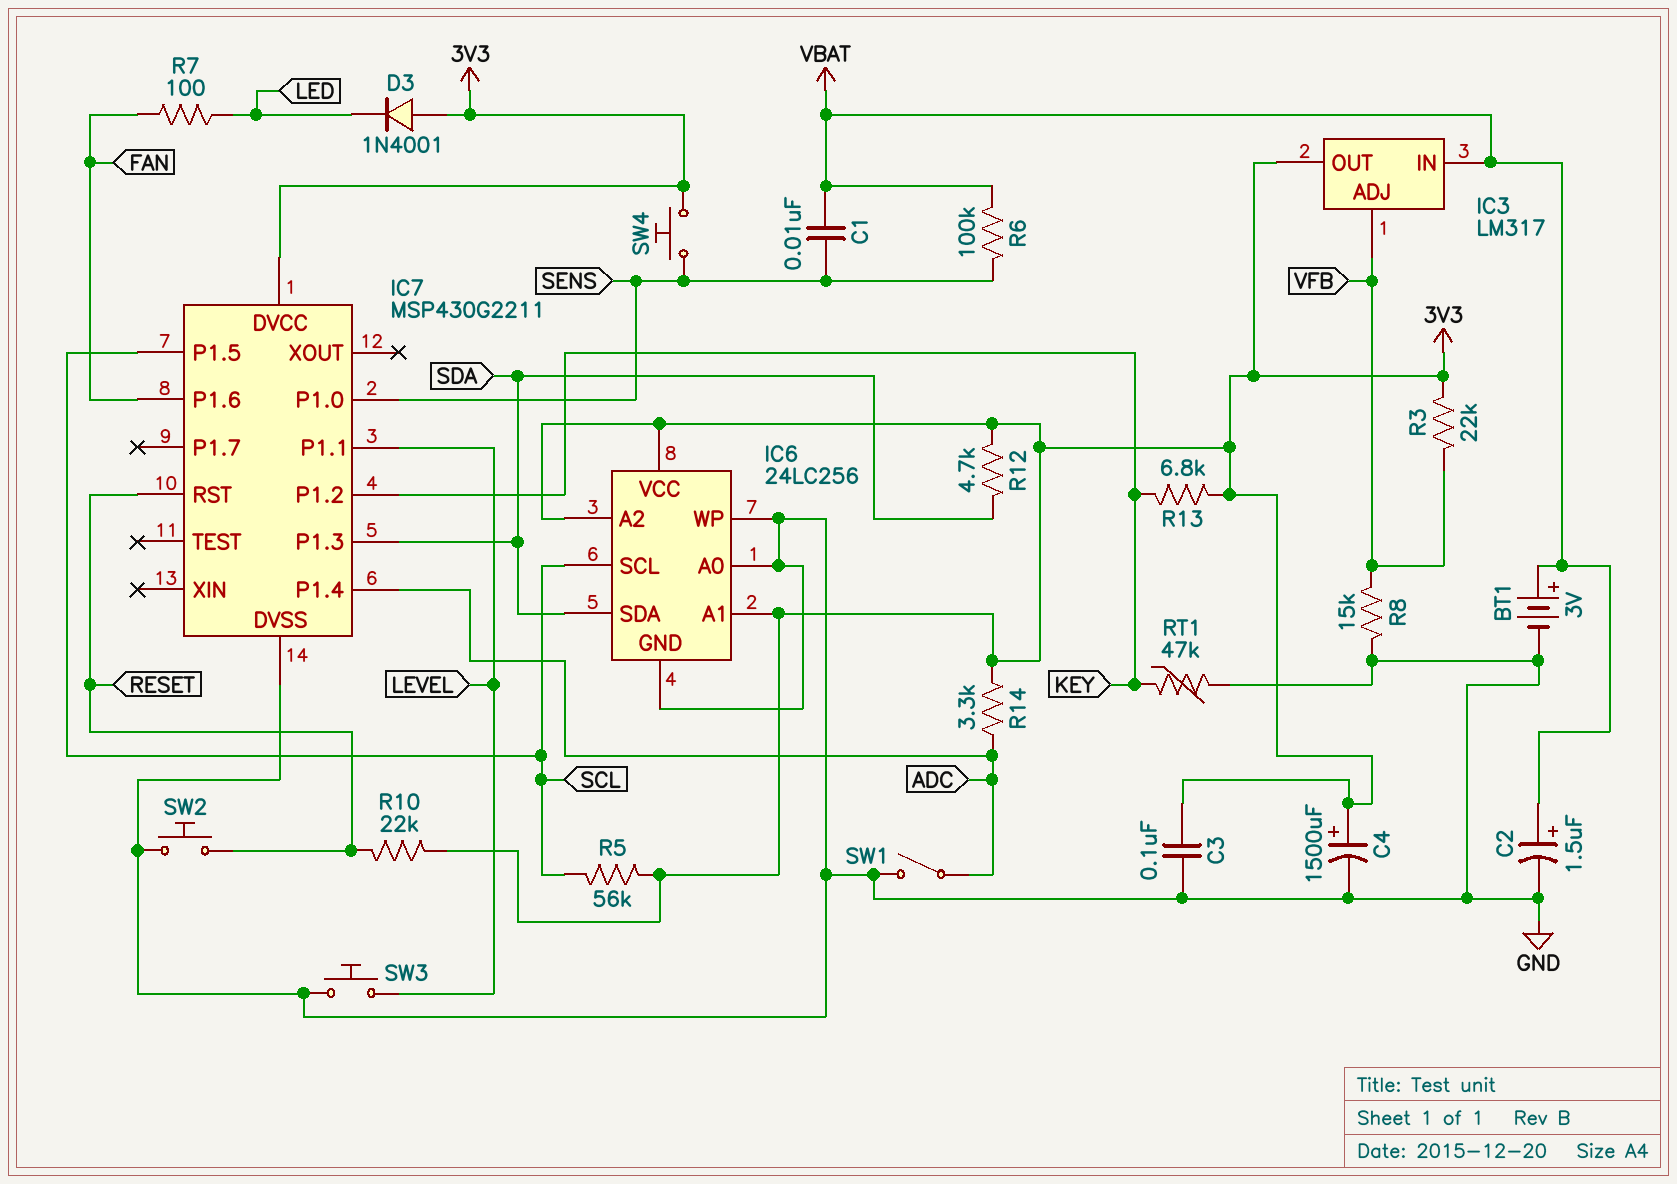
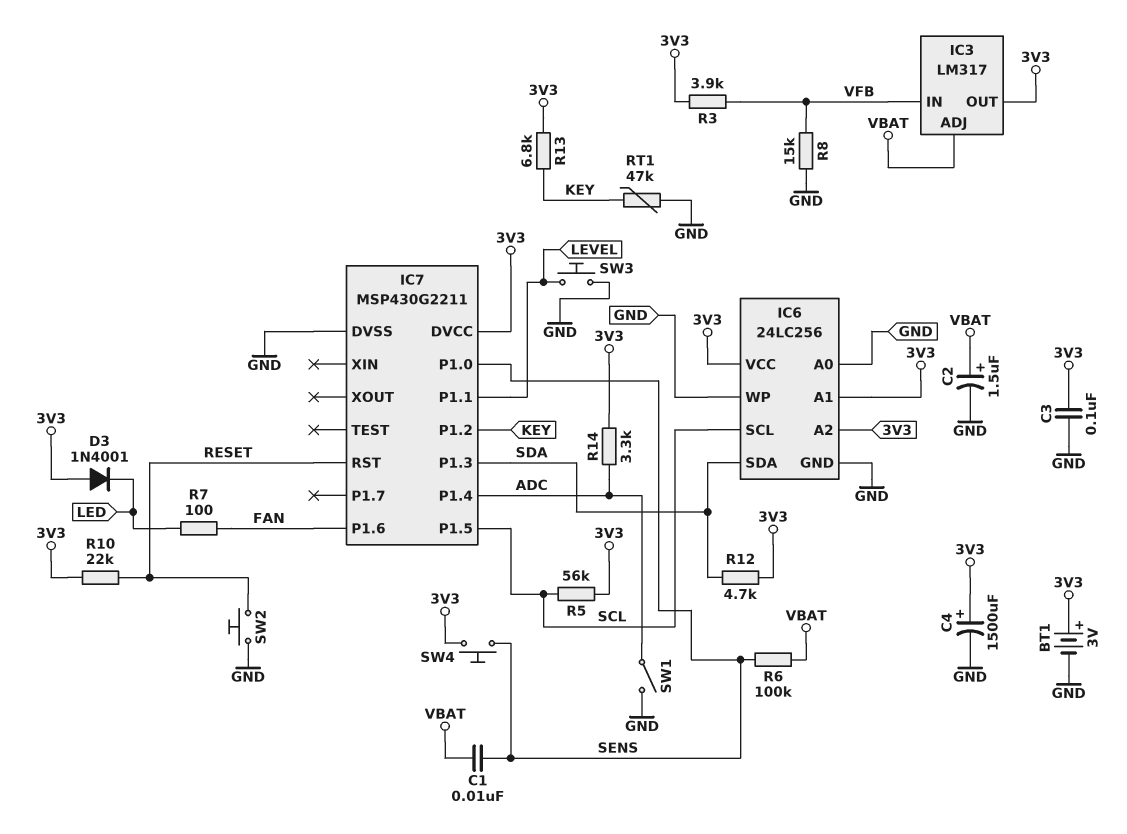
BT1: 3V (plus VBAT, minus GND) -> 3V (plus 3V3, minus GND)
IC3 pin ADJ: VFB -> VBAT
IC3 pin IN: VBAT -> VFB
R3: 22k (3V3, VFB) -> 3.9k (3V3, VFB)

